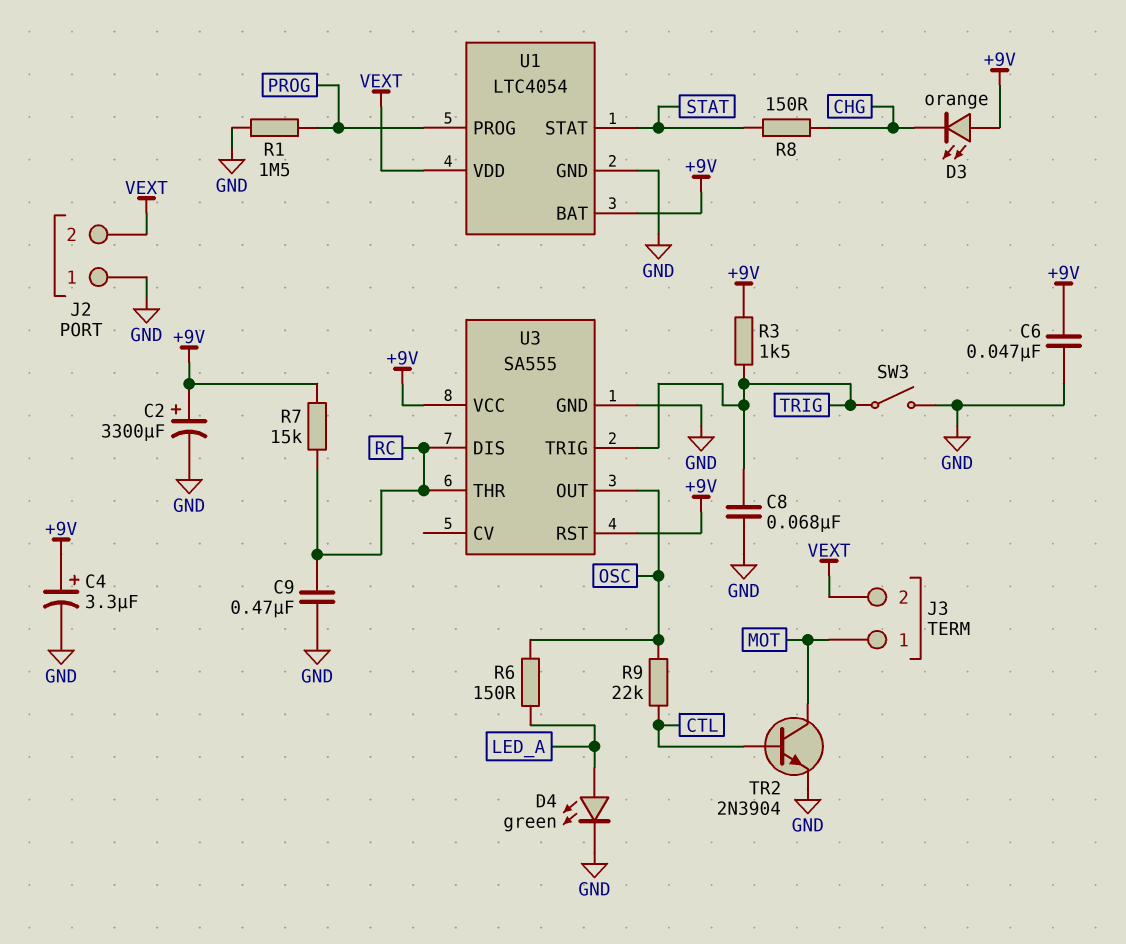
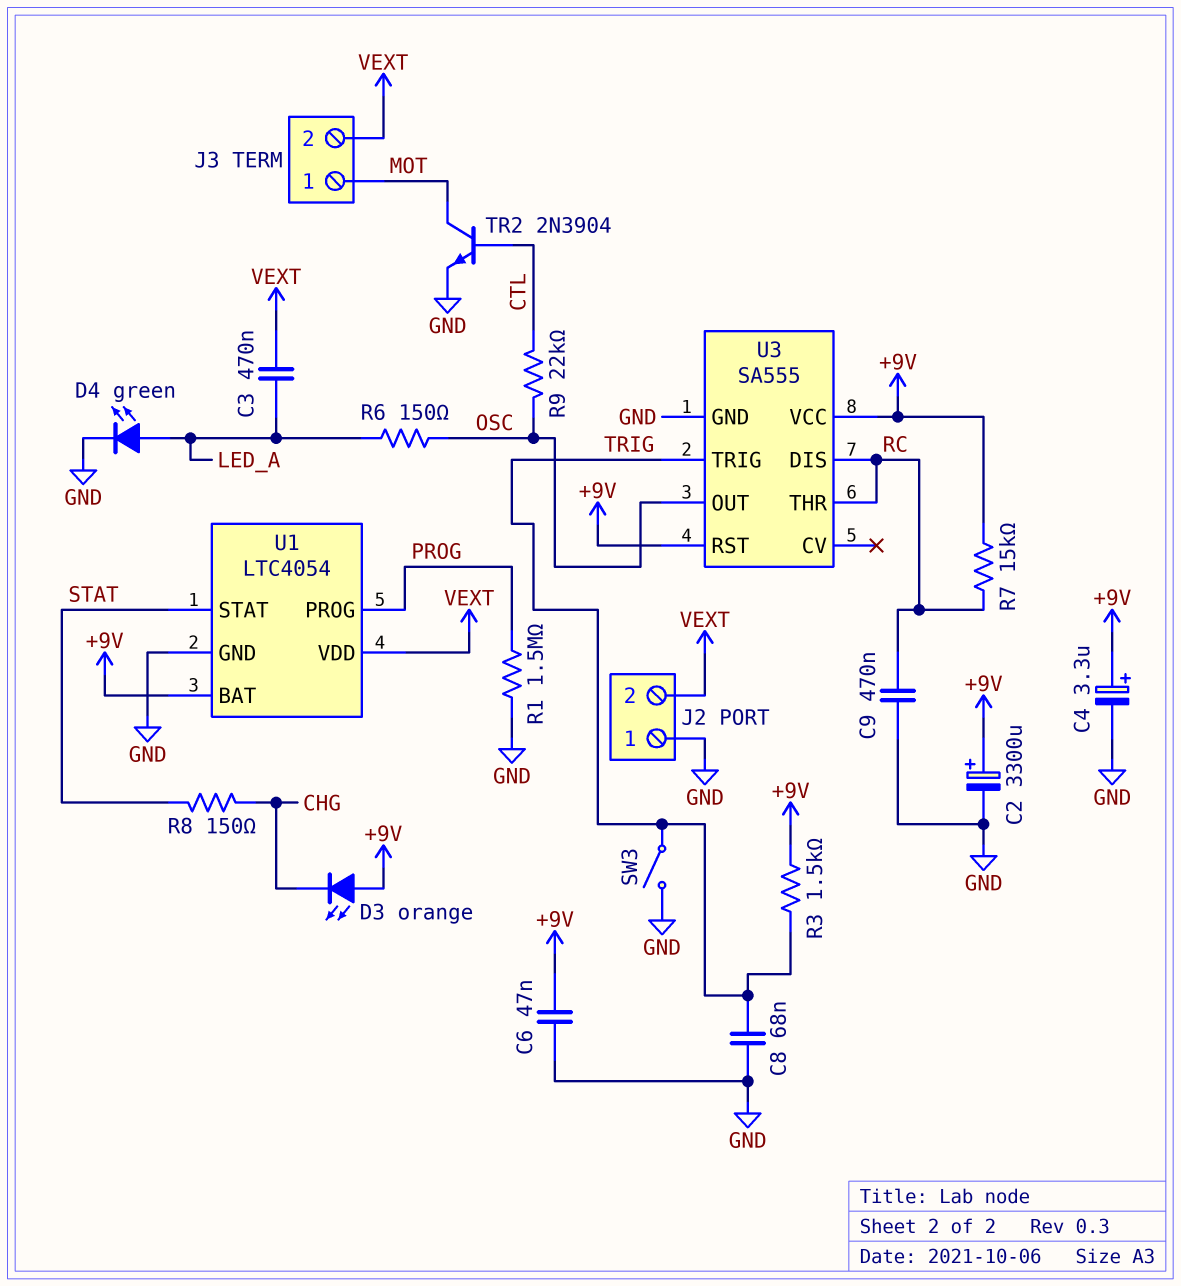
C3: none -> 470nF (LED_A, VEXT)

